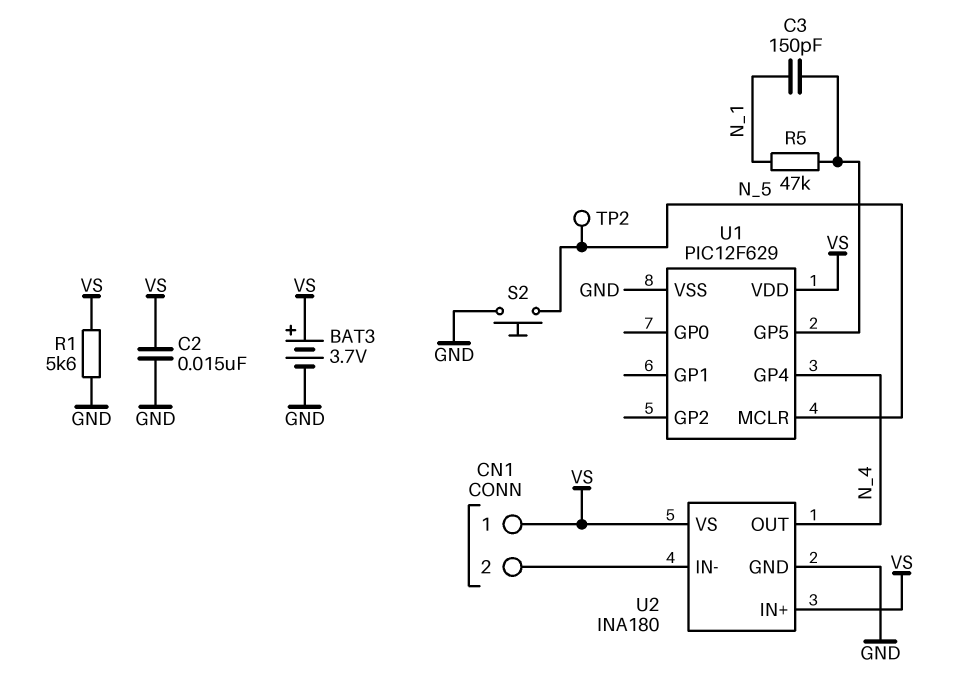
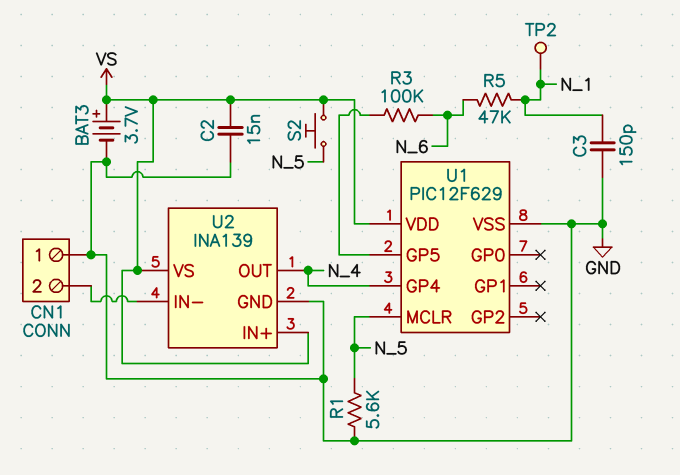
C3: 150pF (N_1, U1/GP5) -> 150pF (GND, N_1)
CN1 pin 1: VS -> GND
R1: 5.6k (GND, VS) -> 5.6k (GND, N_5)
R3: none -> 100k (N_6, U1/GP5)
R5: 47k (N_1, U1/GP5) -> 47k (N_1, N_6)
S2: button (GND, N_5) -> button (N_5, VS)
TP2: test point (N_5) -> test point (N_1)
U2: INA180 -> INA139

